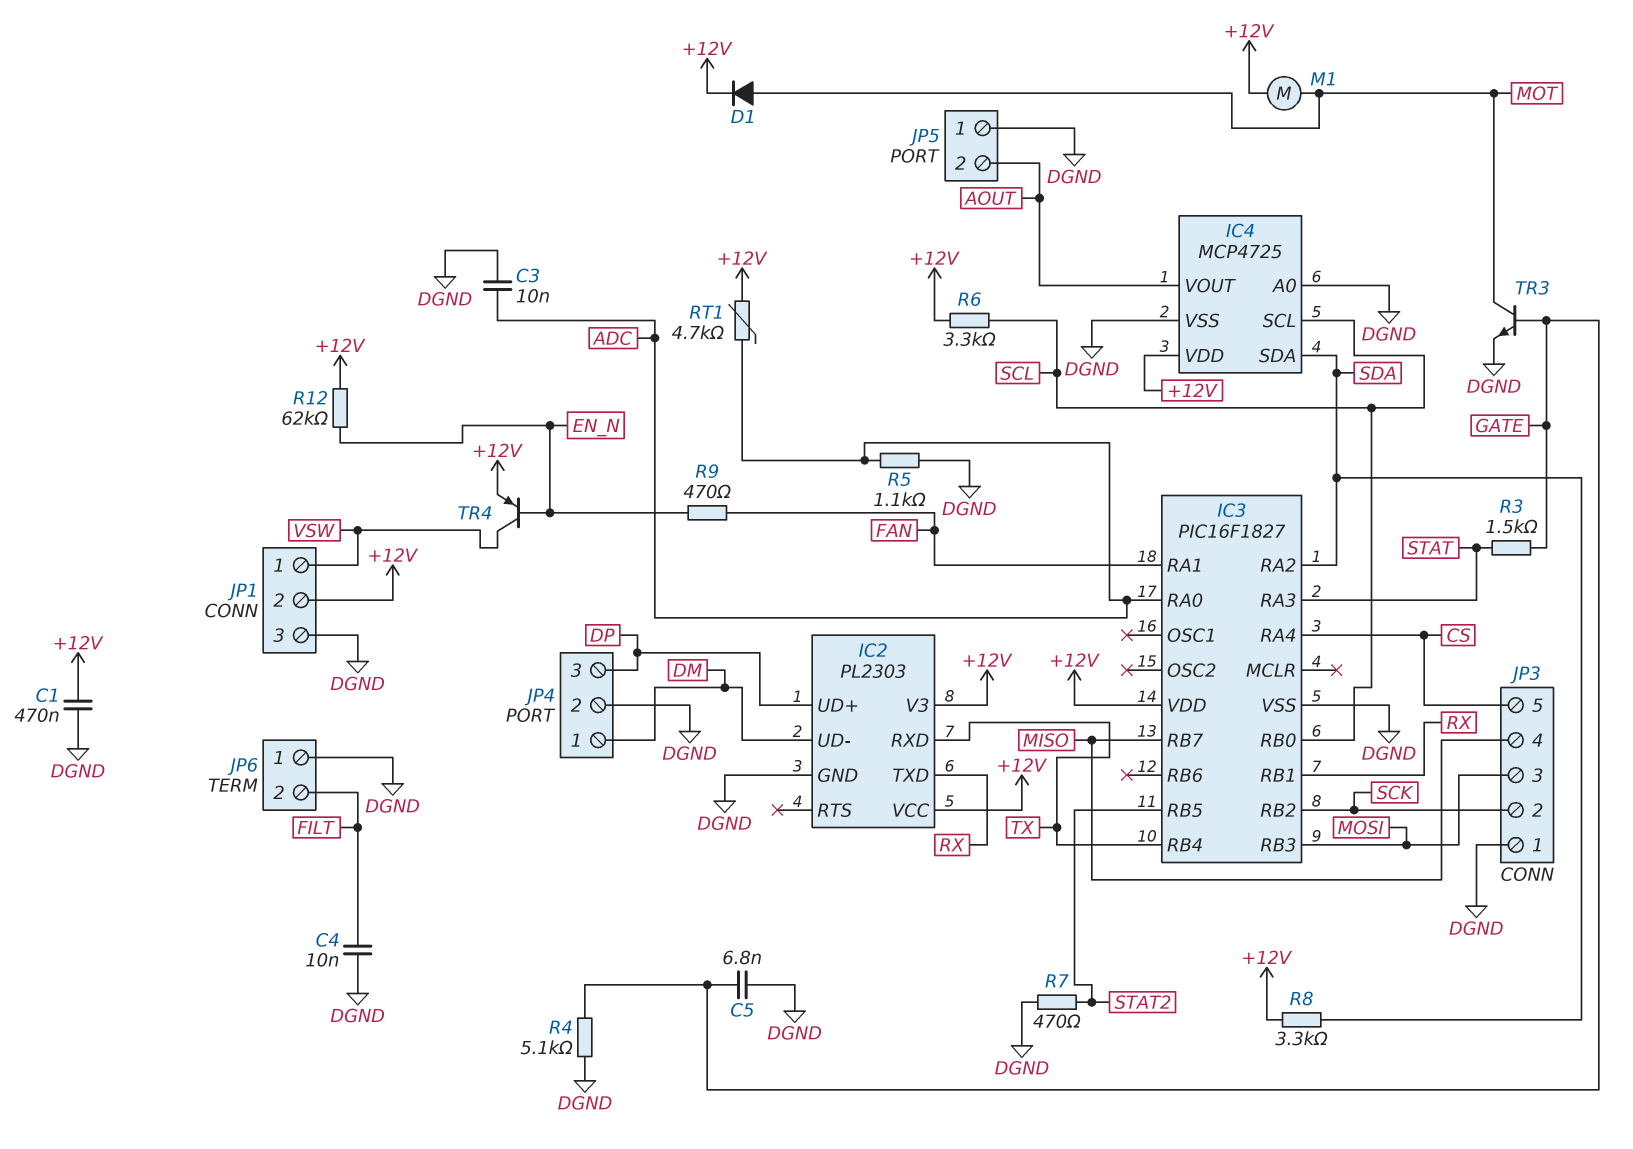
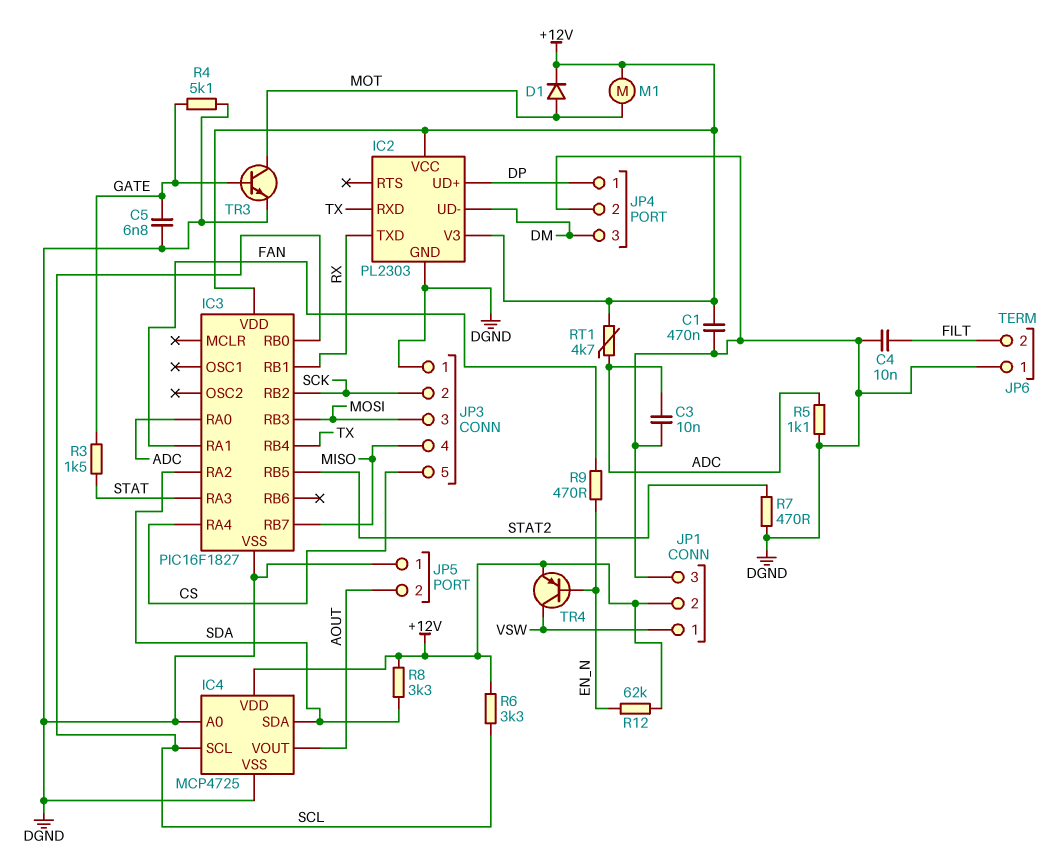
JP4 pin 1: DM -> DP
JP4 pin 3: DP -> DM

